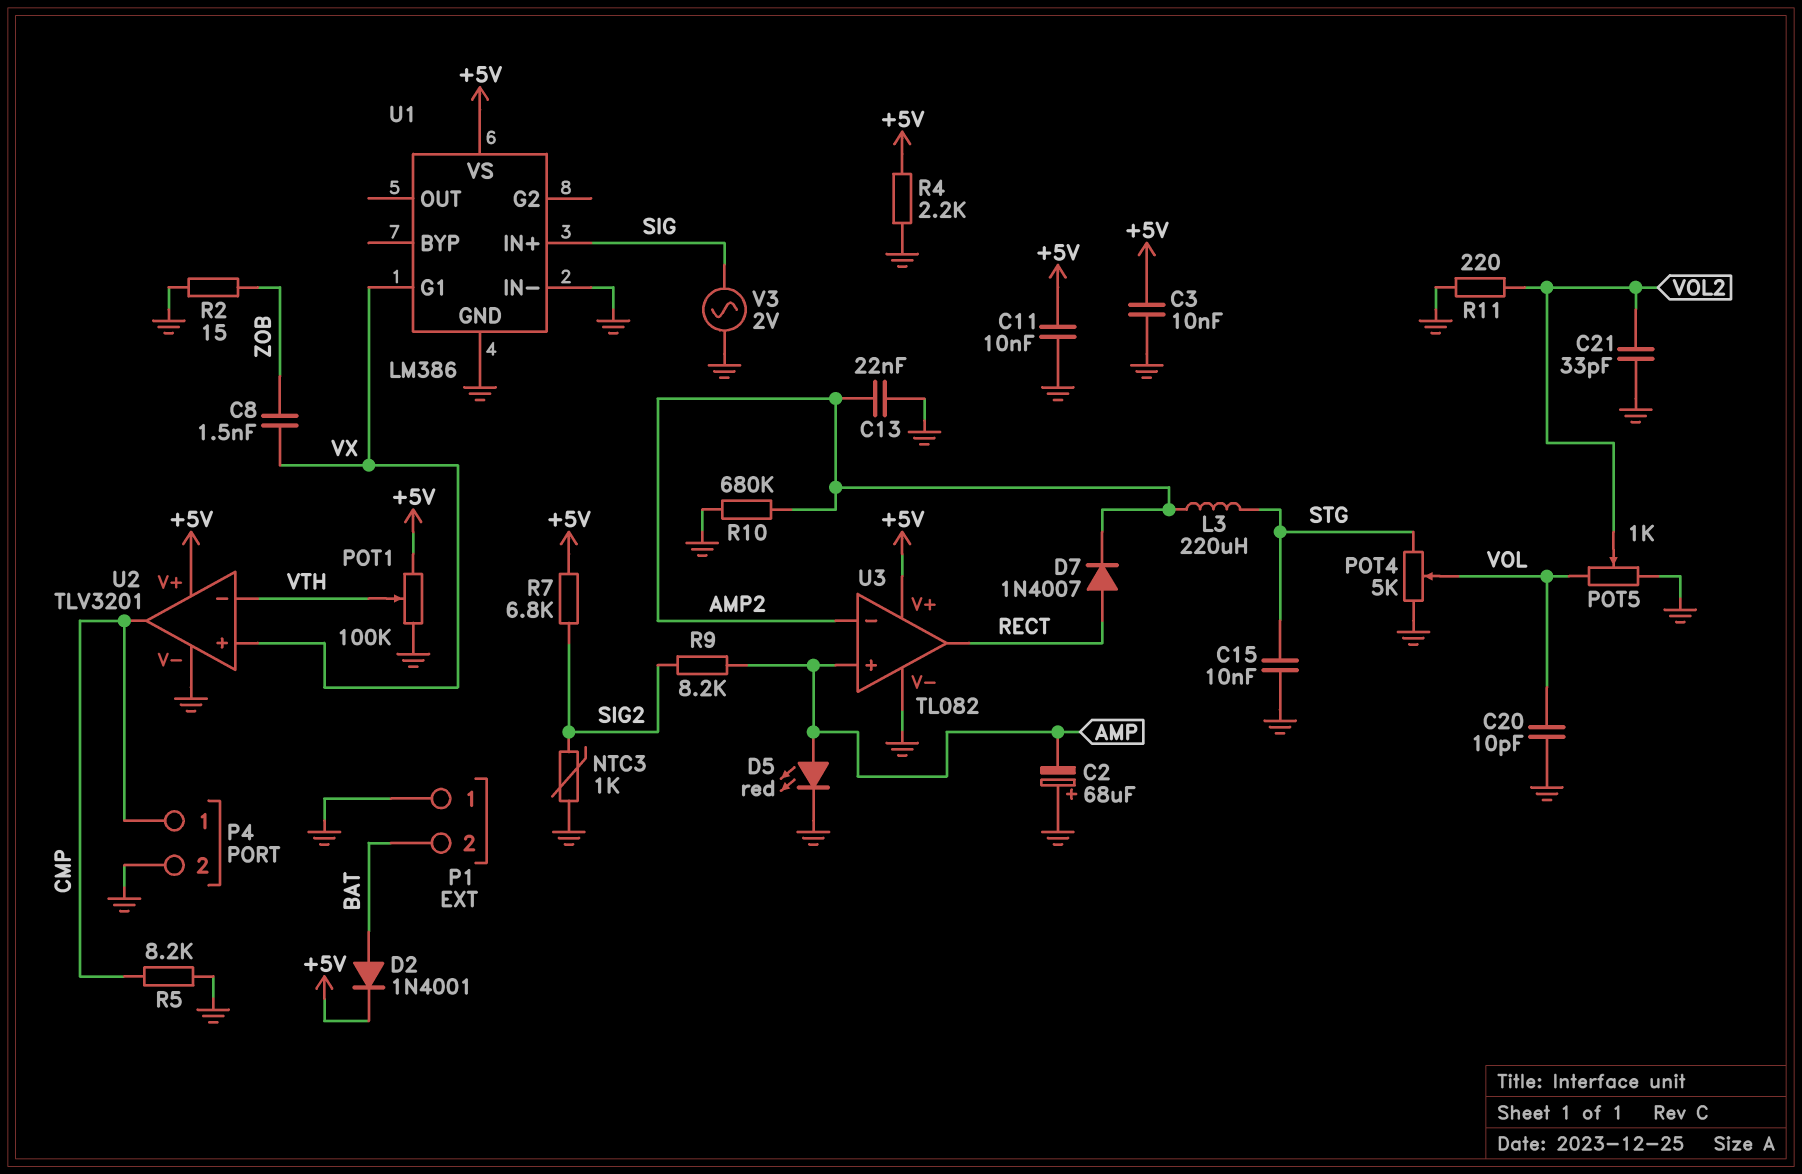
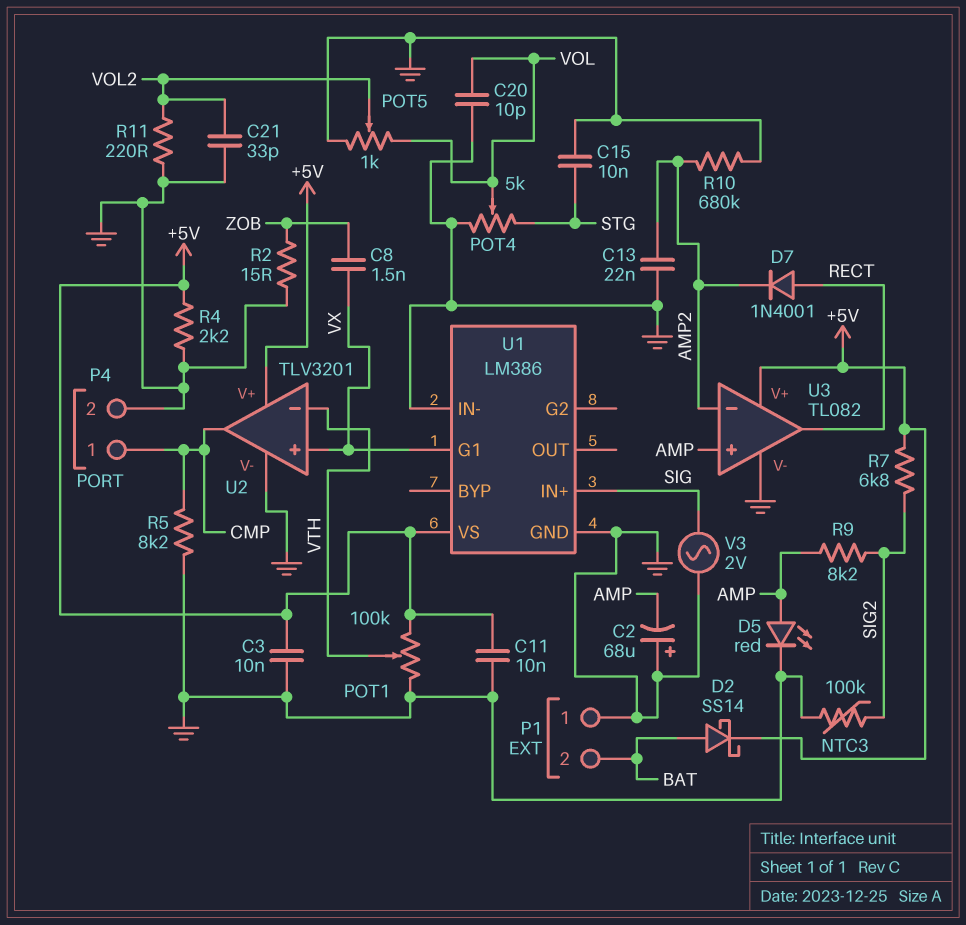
D2: diode 1N4001 (A BAT, K +5V) -> schottky SS14 (A BAT, K +5V)
D7: diode 1N4007 (A RECT, K AMP2) -> diode 1N4001 (A RECT, K AMP2)
L3: 220uH (AMP2, STG) -> none
NTC3: 1k (GND, SIG2) -> 100k (GND, SIG2)

